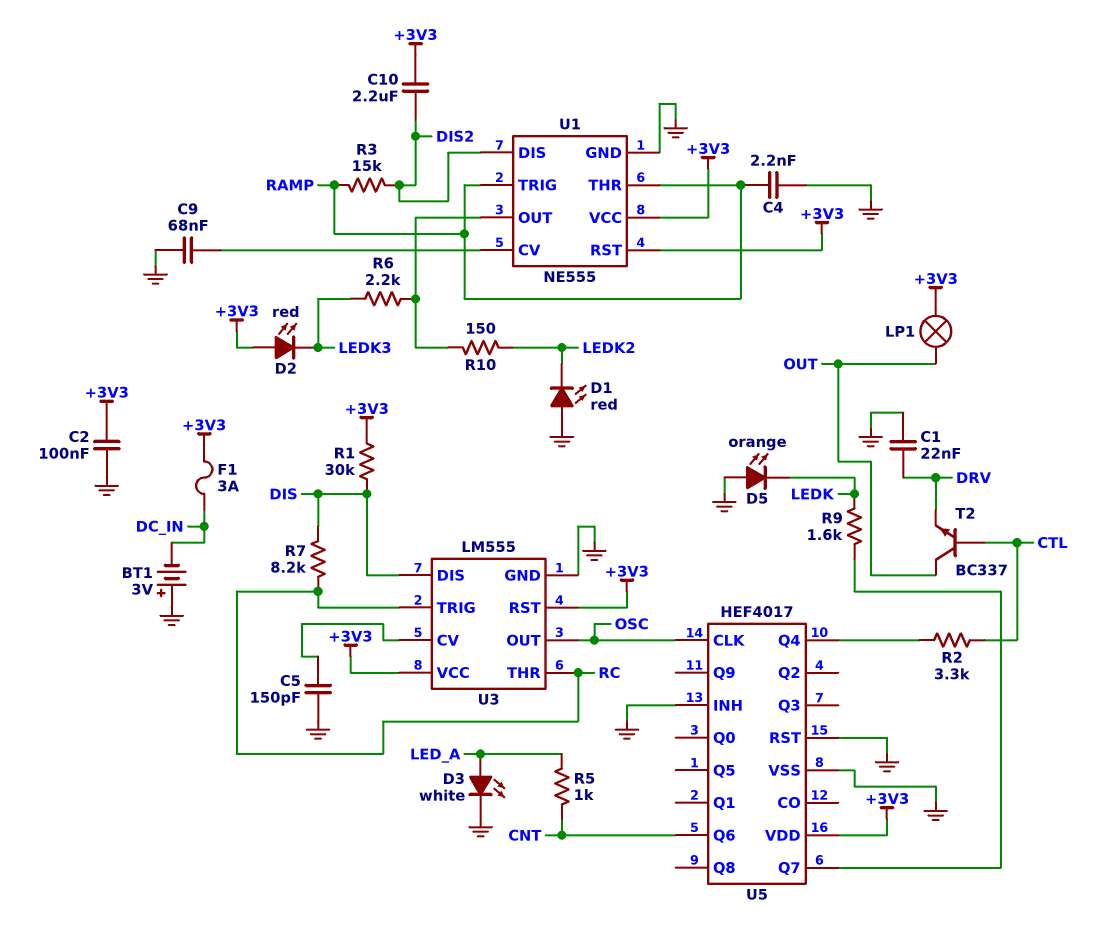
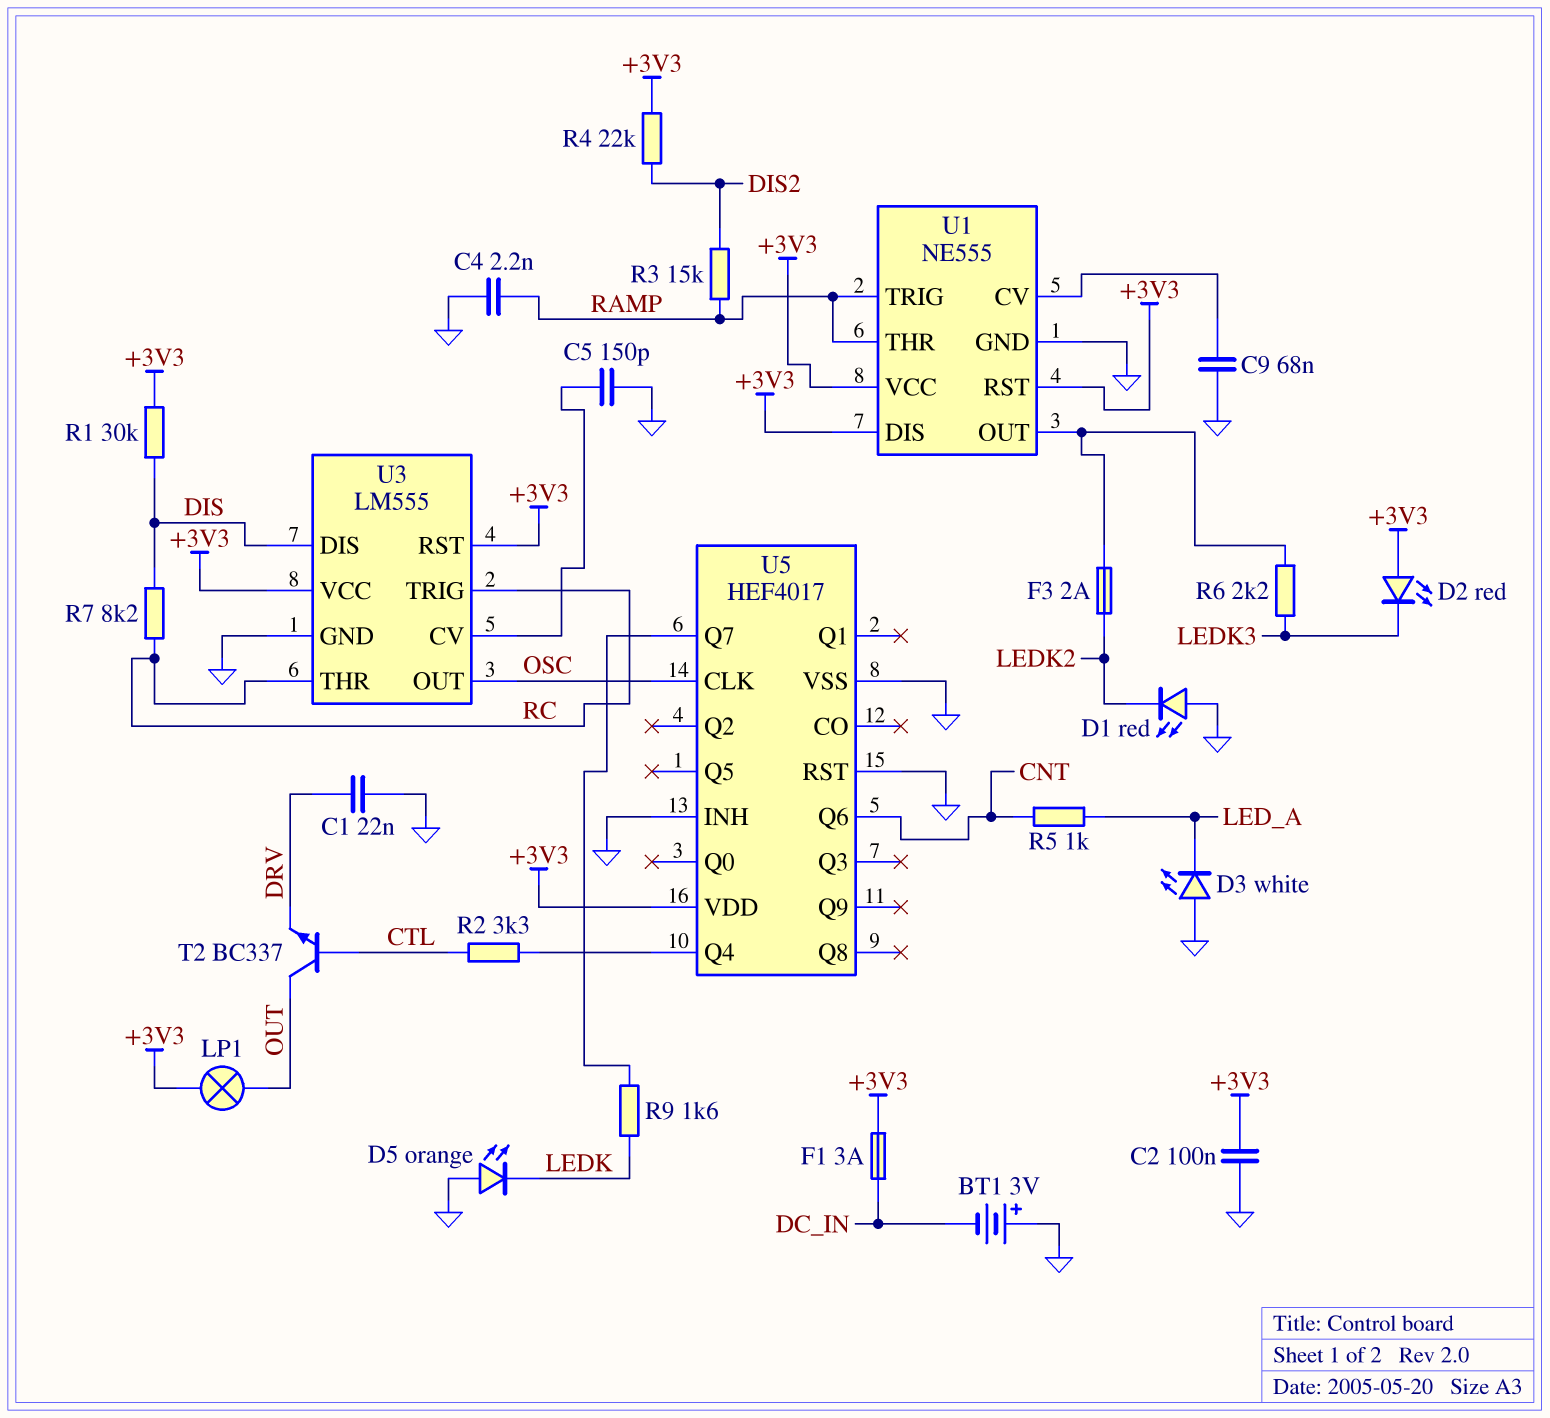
C10: 2.2uF (+3V3, DIS2) -> none
D3: LED white (A LED_A, K GND) -> LED white (A GND, K LED_A)
F3: none -> 2A (LEDK2, U1/OUT)
R4: none -> 22k (+3V3, DIS2)
R10: 150 (LEDK2, U1/OUT) -> none
U1 pin DIS: DIS2 -> +3V3

